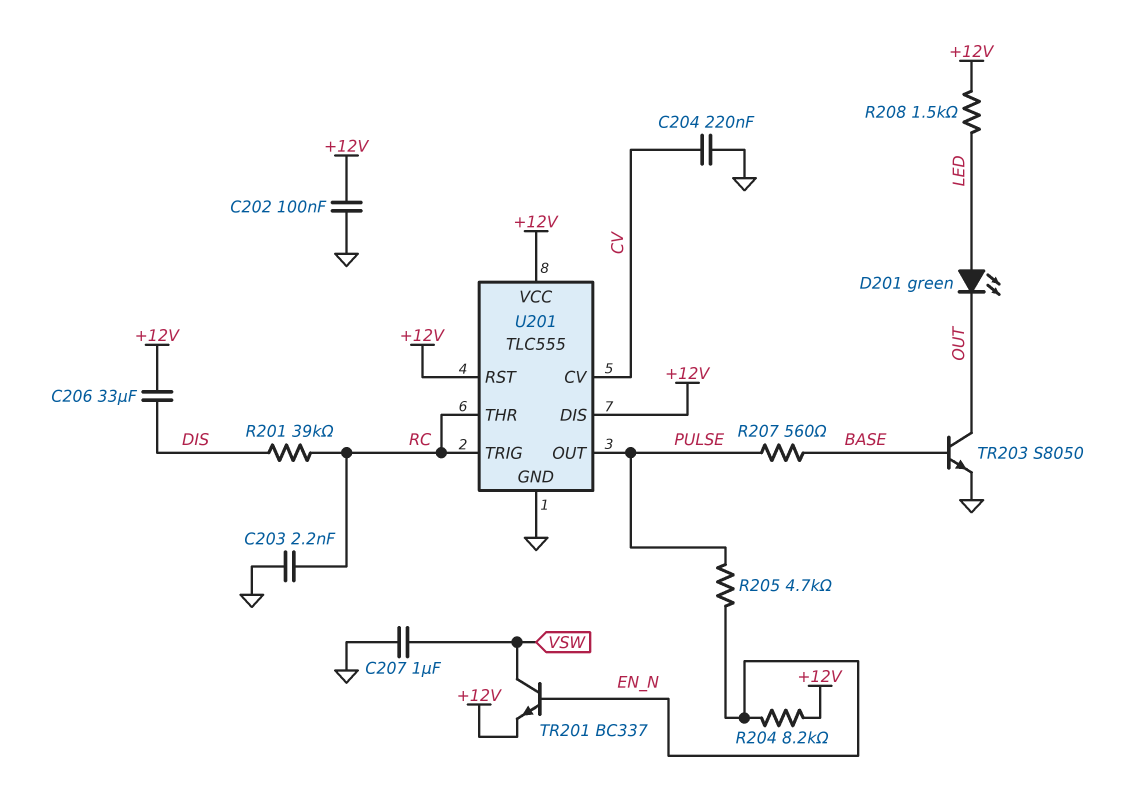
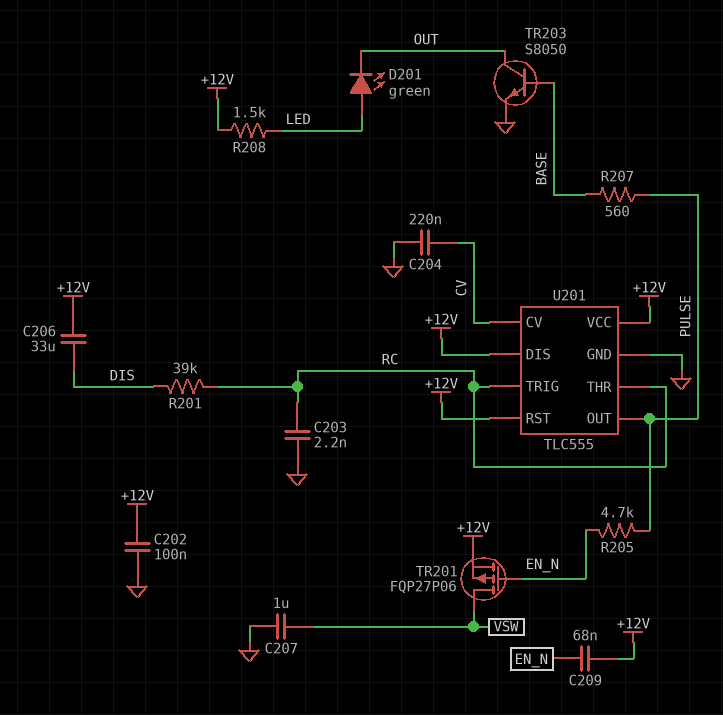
C209: none -> 68nF (+12V, EN_N)
R204: 8.2k (+12V, EN_N) -> none
TR201: NPN BC337 (B EN_N, C VSW, E +12V) -> PMOS FQP27P06 (G EN_N, D VSW, S +12V)

